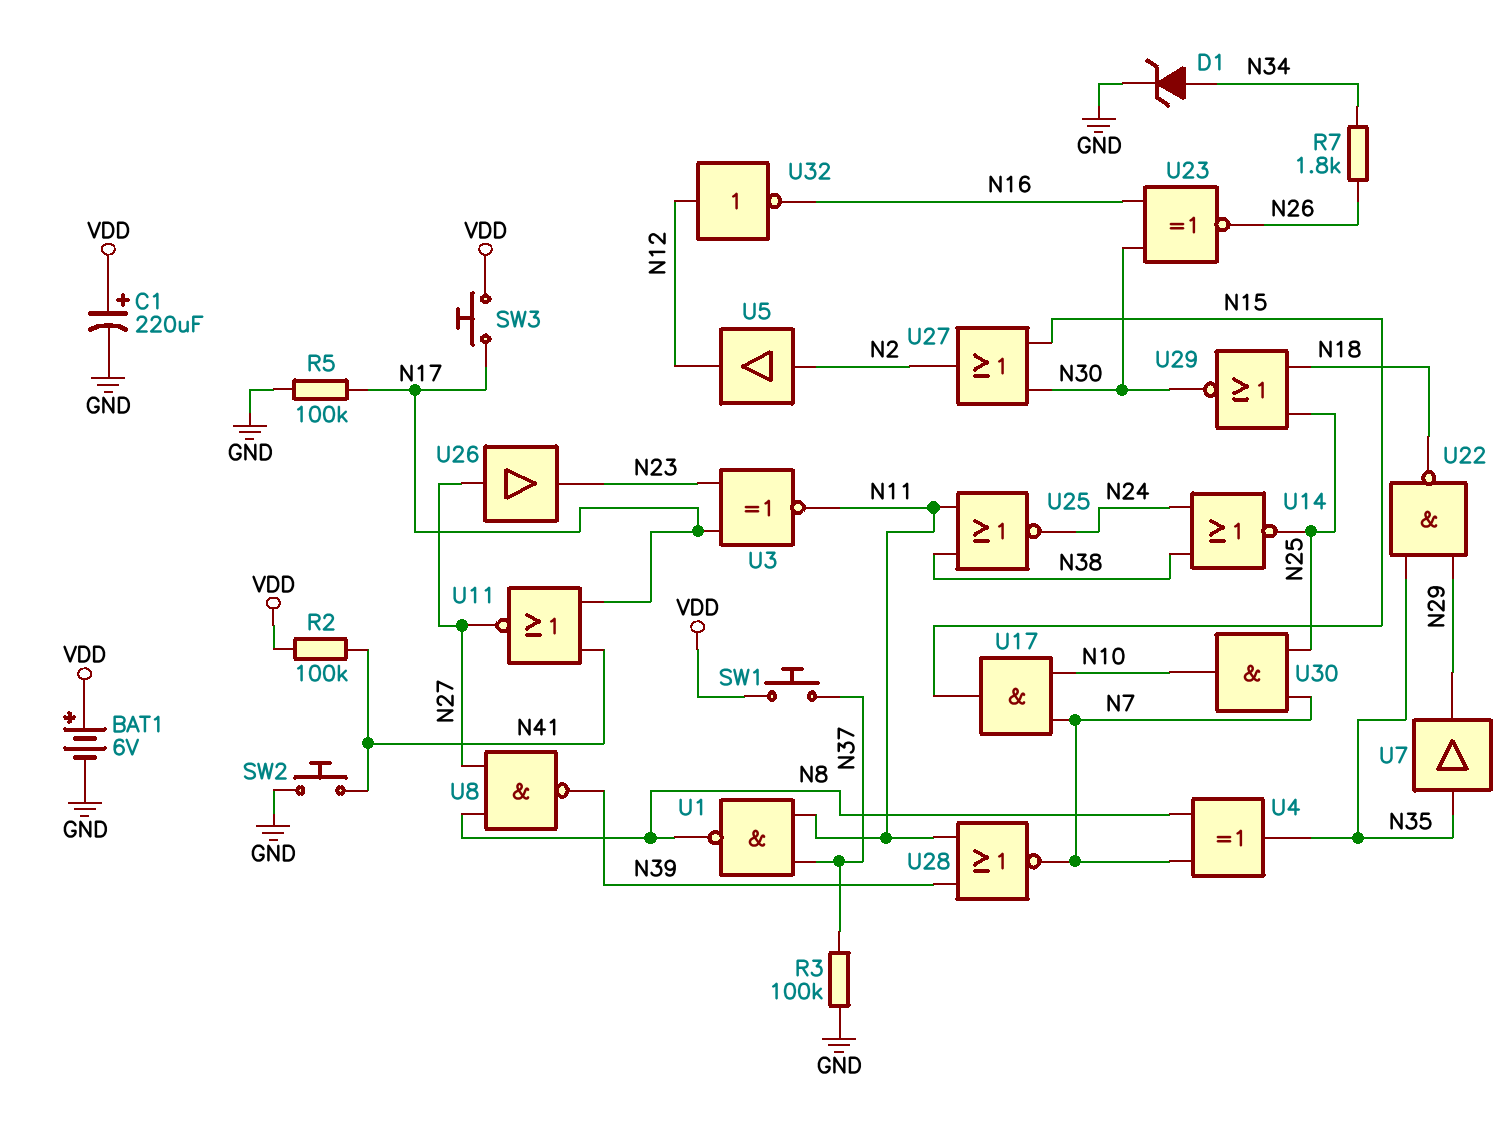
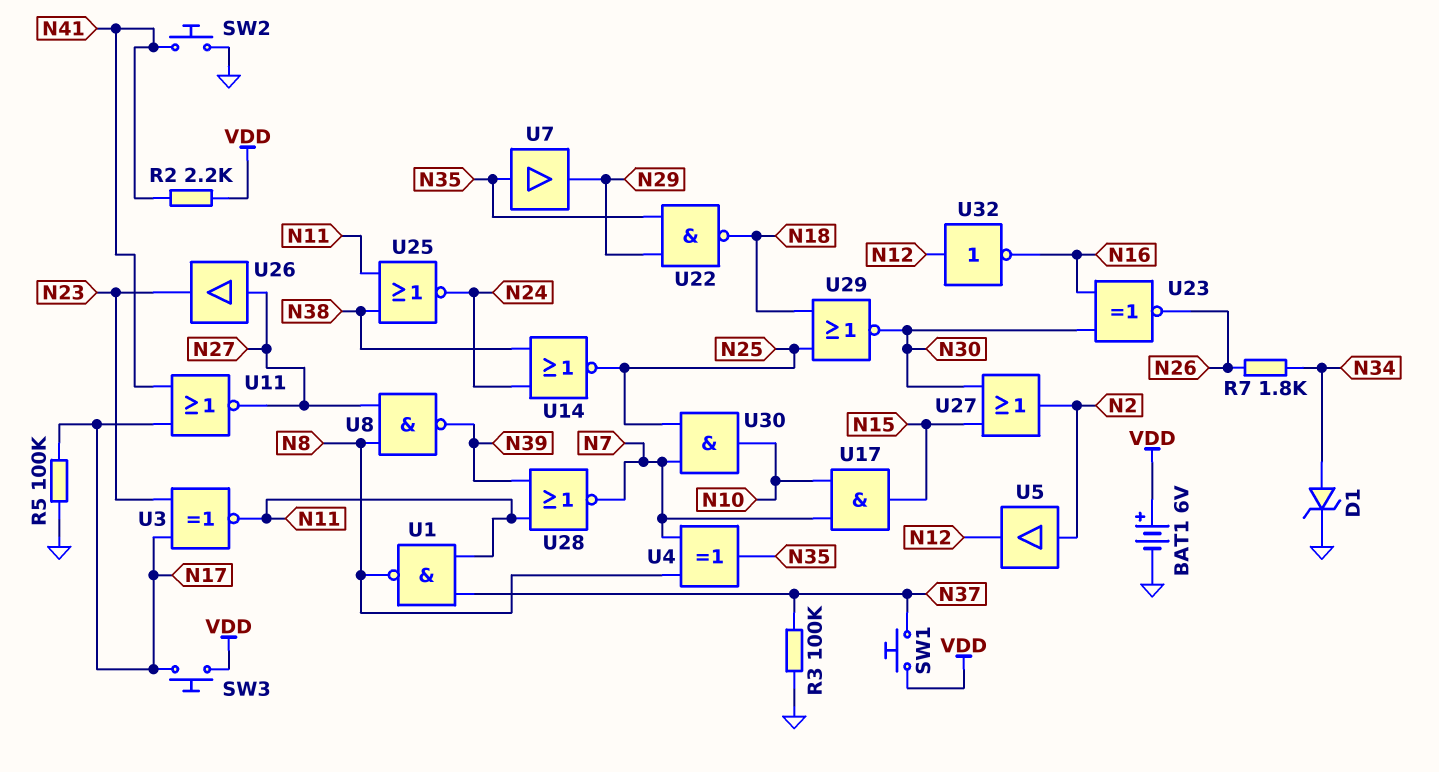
C1: 220uF (plus VDD, minus GND) -> none
R2: 100k (N41, VDD) -> 2.2k (N41, VDD)

